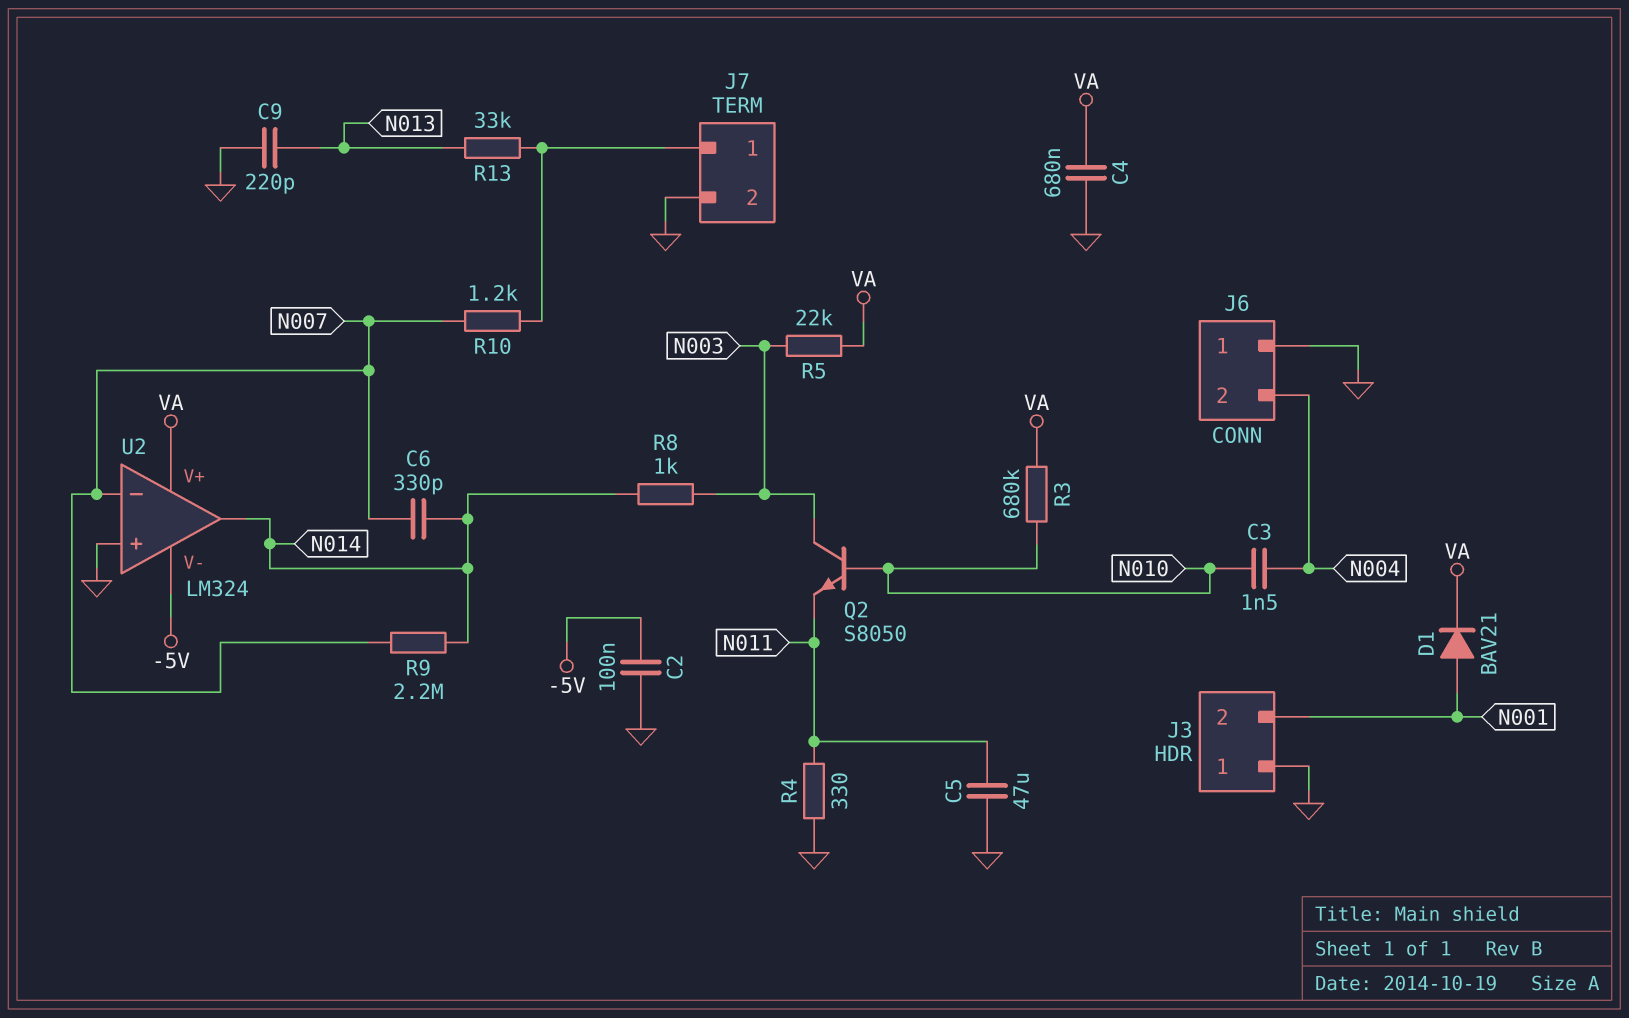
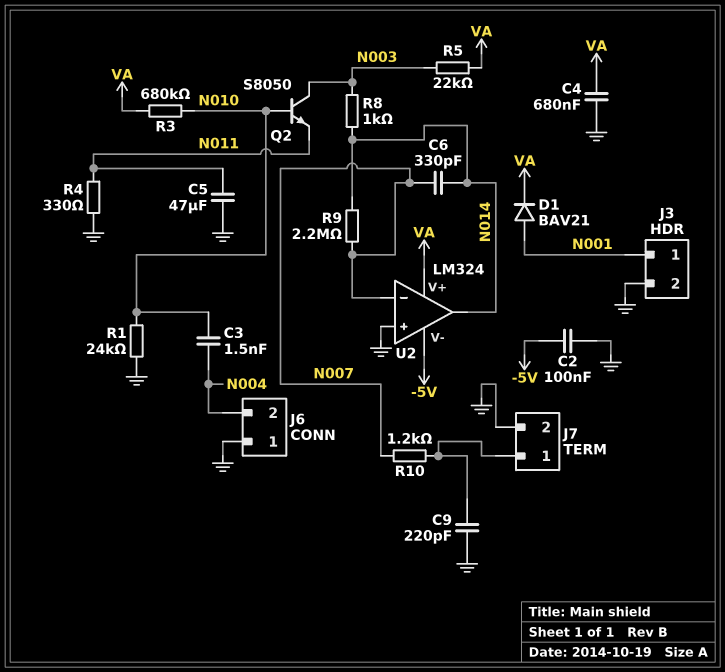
C9: 220pF (GND, N013) -> 220pF (GND, J7/1)
J3 pin 1: GND -> N001
J3 pin 2: N001 -> GND
R1: none -> 24k (GND, N010)
R13: 33k (J7/1, N013) -> none

